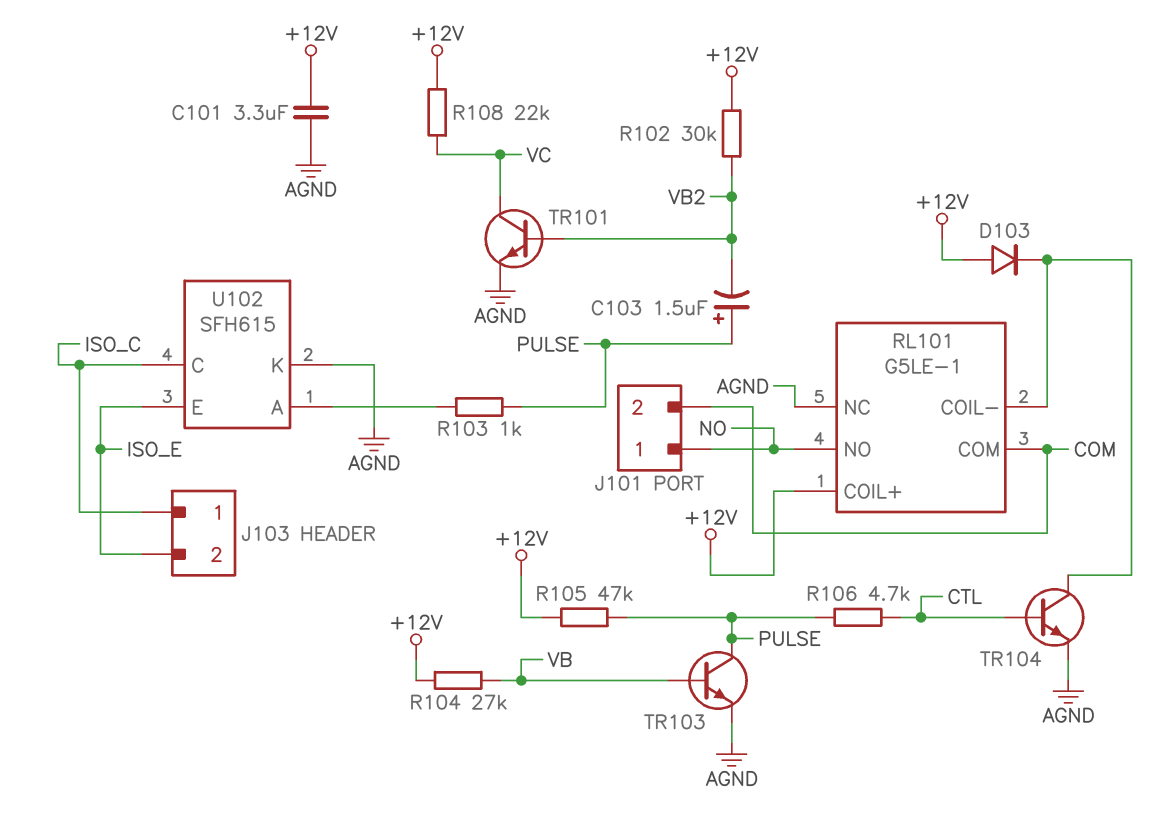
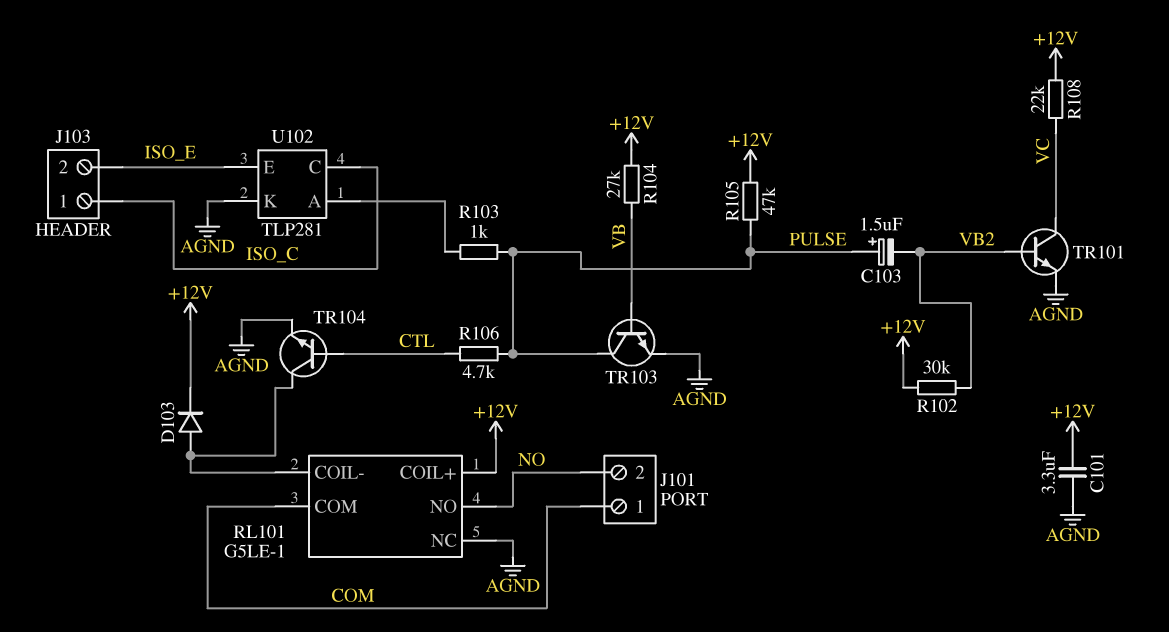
D103: diode (A +12V, K RL101/COIL-) -> diode (A RL101/COIL-, K +12V)
J101 pin 1: NO -> COM
J101 pin 2: COM -> NO
U102: SFH615 -> TLP281

